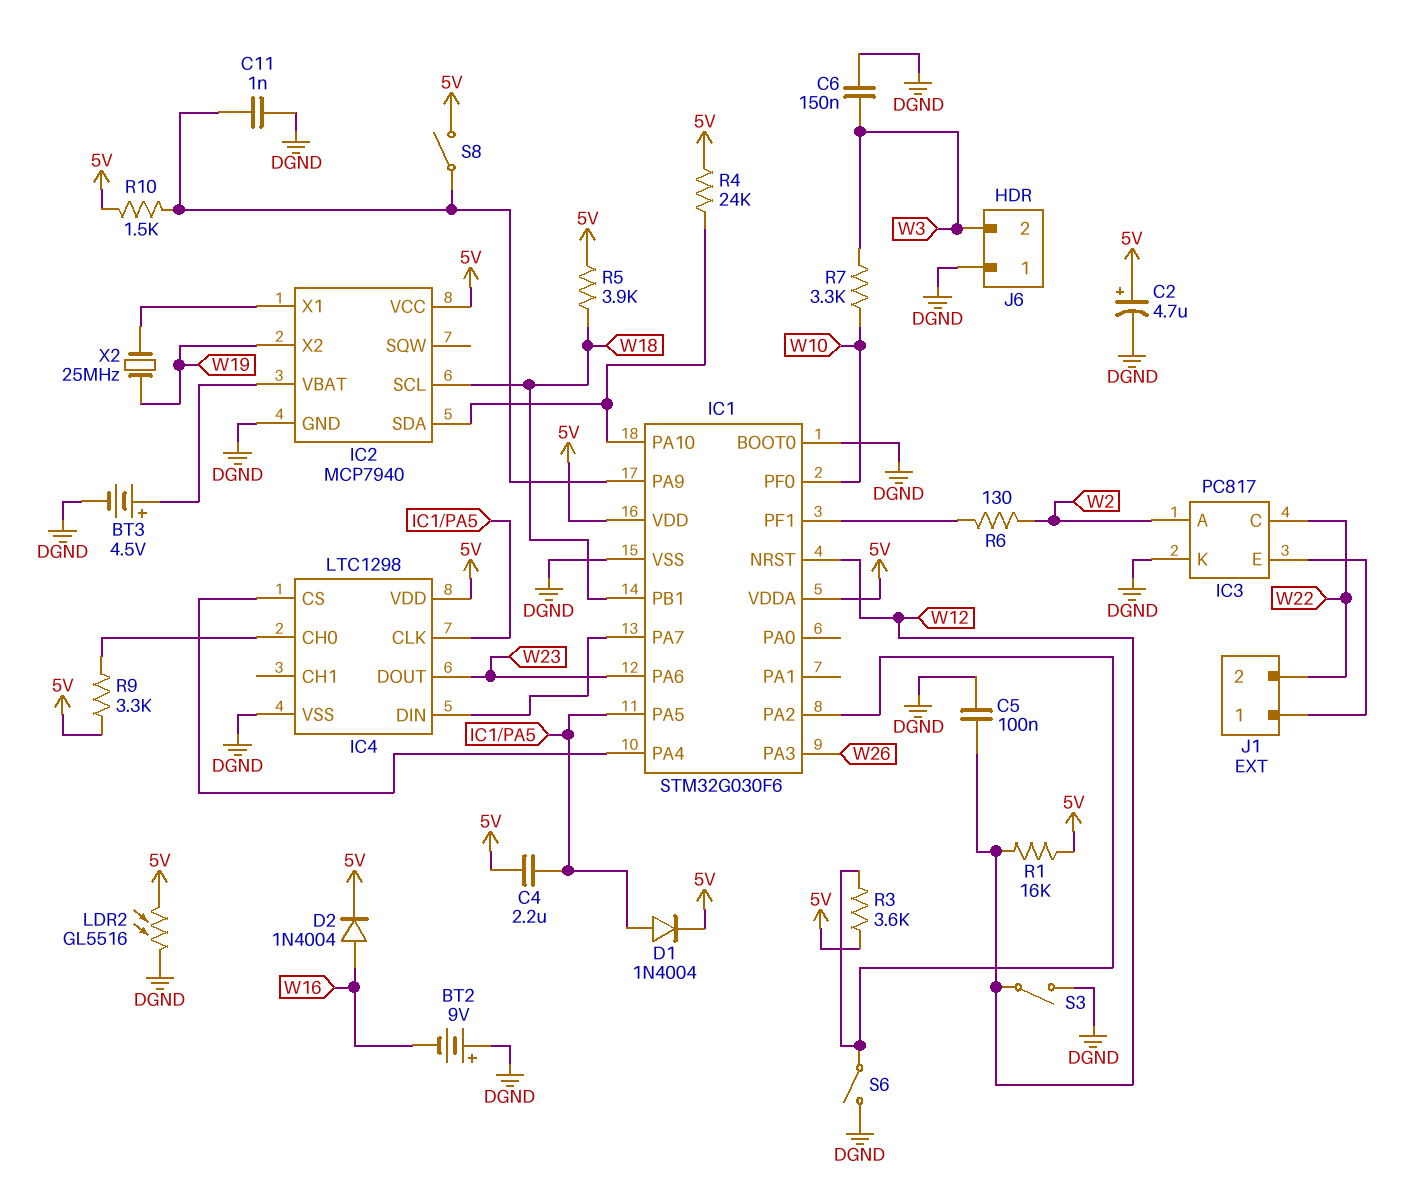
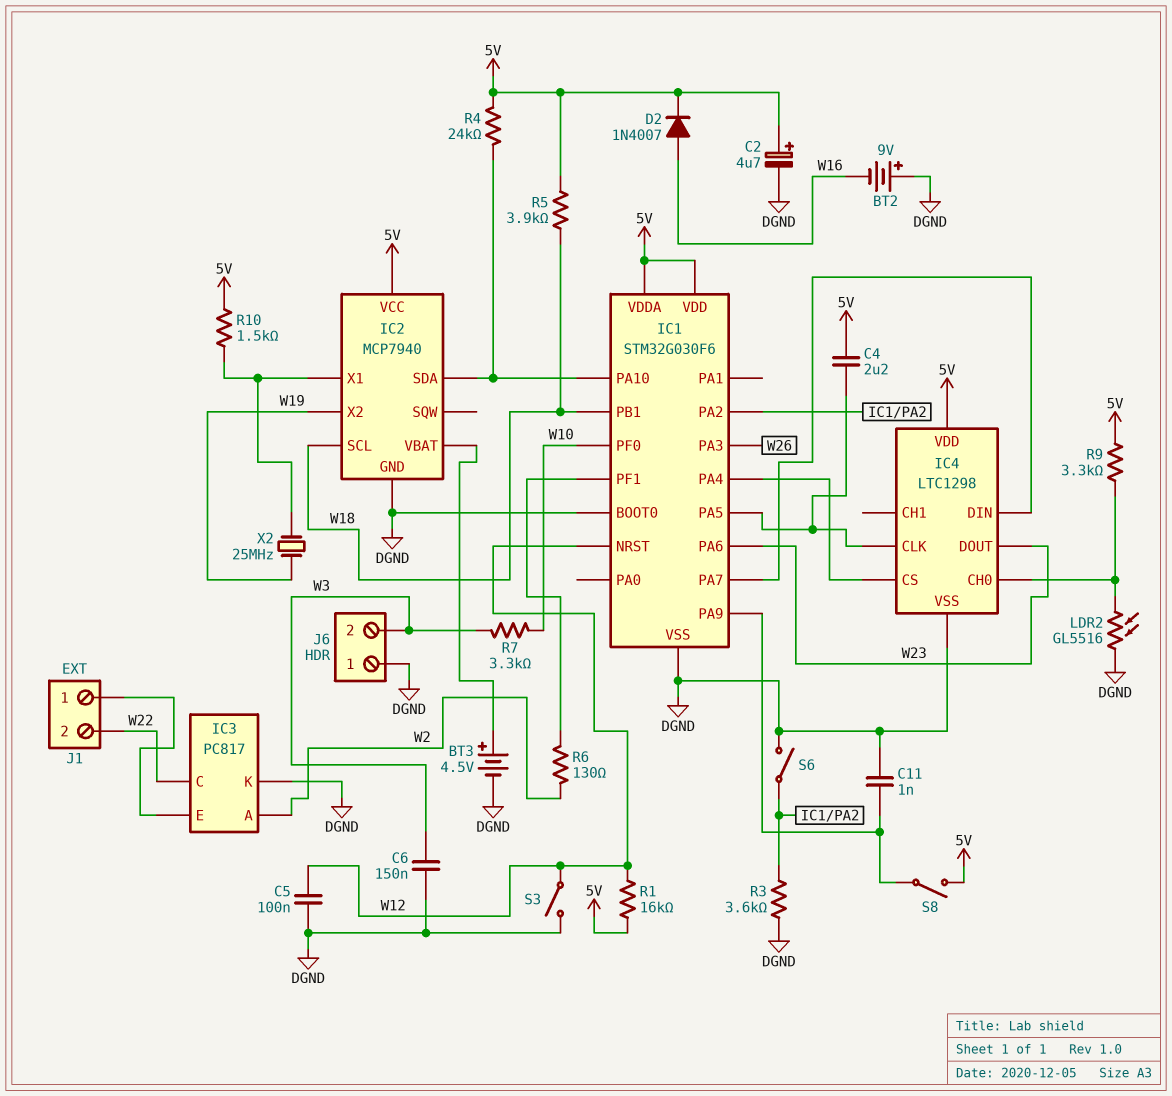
D1: diode 1N4004 (A IC1/PA5, K 5V) -> none
D2: diode 1N4004 (A W16, K 5V) -> diode 1N4007 (A W16, K 5V)
LDR2: GL5516 (5V, DGND) -> GL5516 (DGND, IC4/CH0)
R3: 3.6k (5V, IC1/PA2) -> 3.6k (DGND, IC1/PA2)
R10: 1.5k (5V, IC1/PA9) -> 1.5k (5V, IC2/X1)

